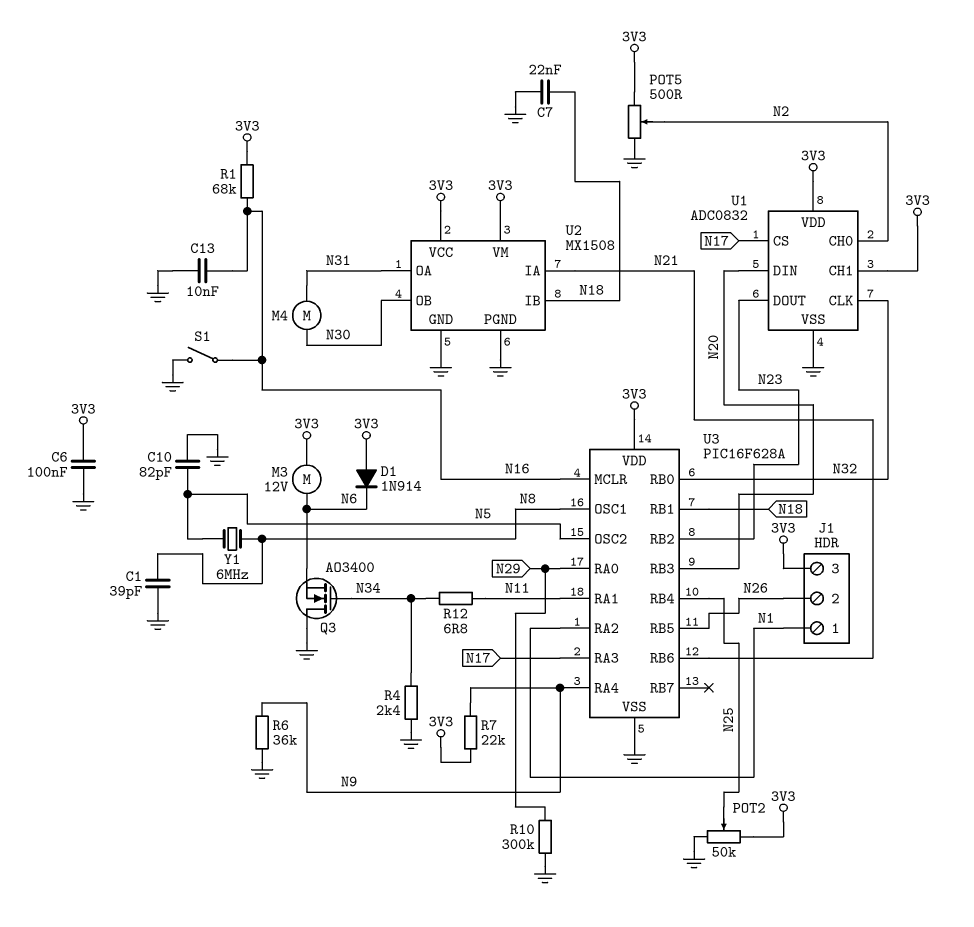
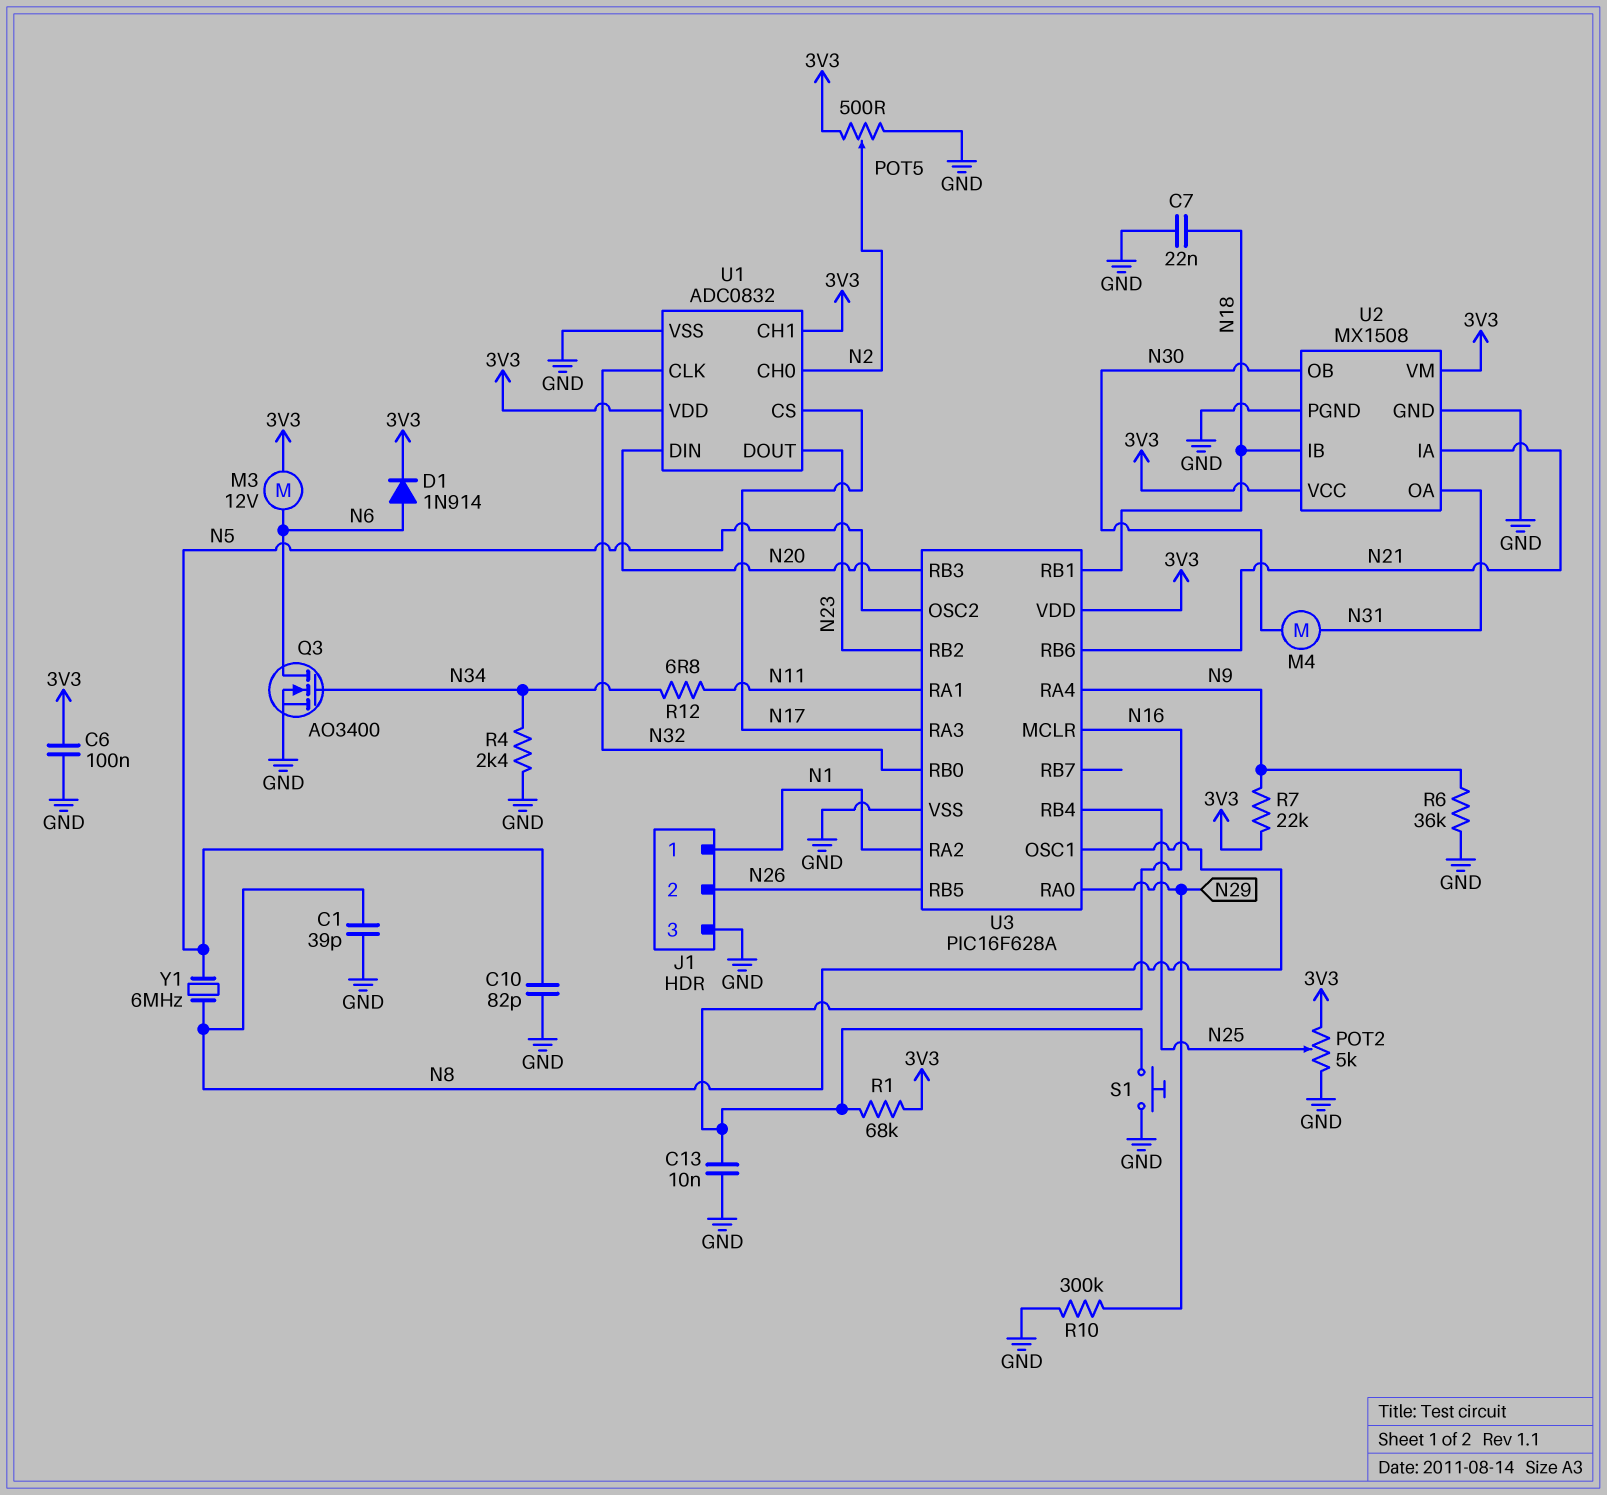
D1: diode 1N914 (A 3V3, K N6) -> diode 1N914 (A N6, K 3V3)
J1 pin 3: 3V3 -> GND
POT2: 50k (3V3, GND, wiper N25) -> 5k (3V3, GND, wiper N25)
Q3: NMOS AO3400 (G N34, D GND, S N6) -> NMOS AO3400 (G N34, D N6, S GND)
S1: switch (GND, N16) -> button (GND, N16)

